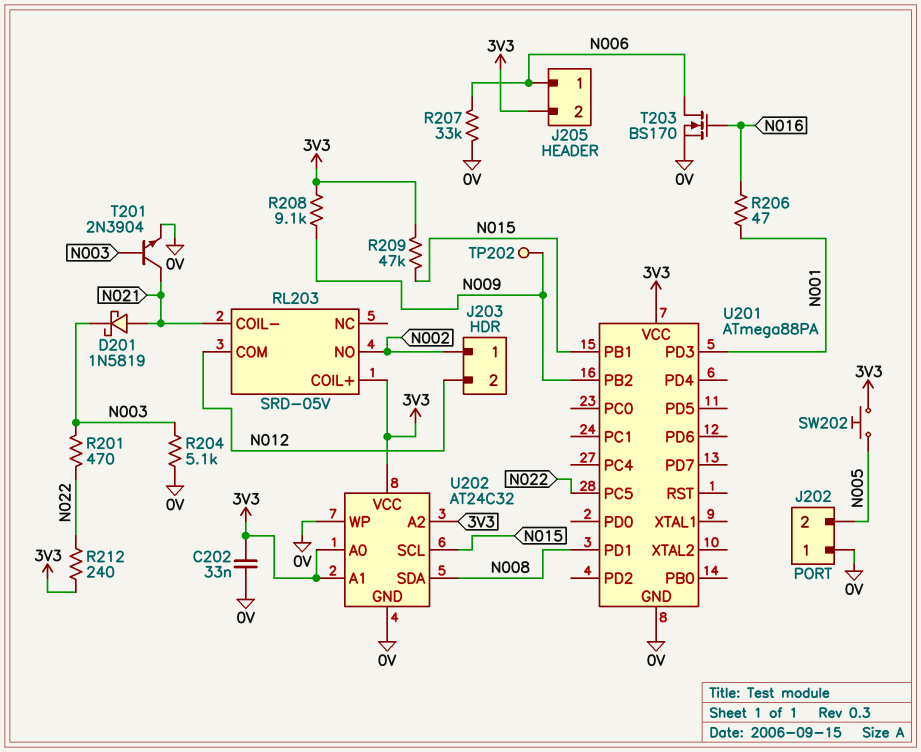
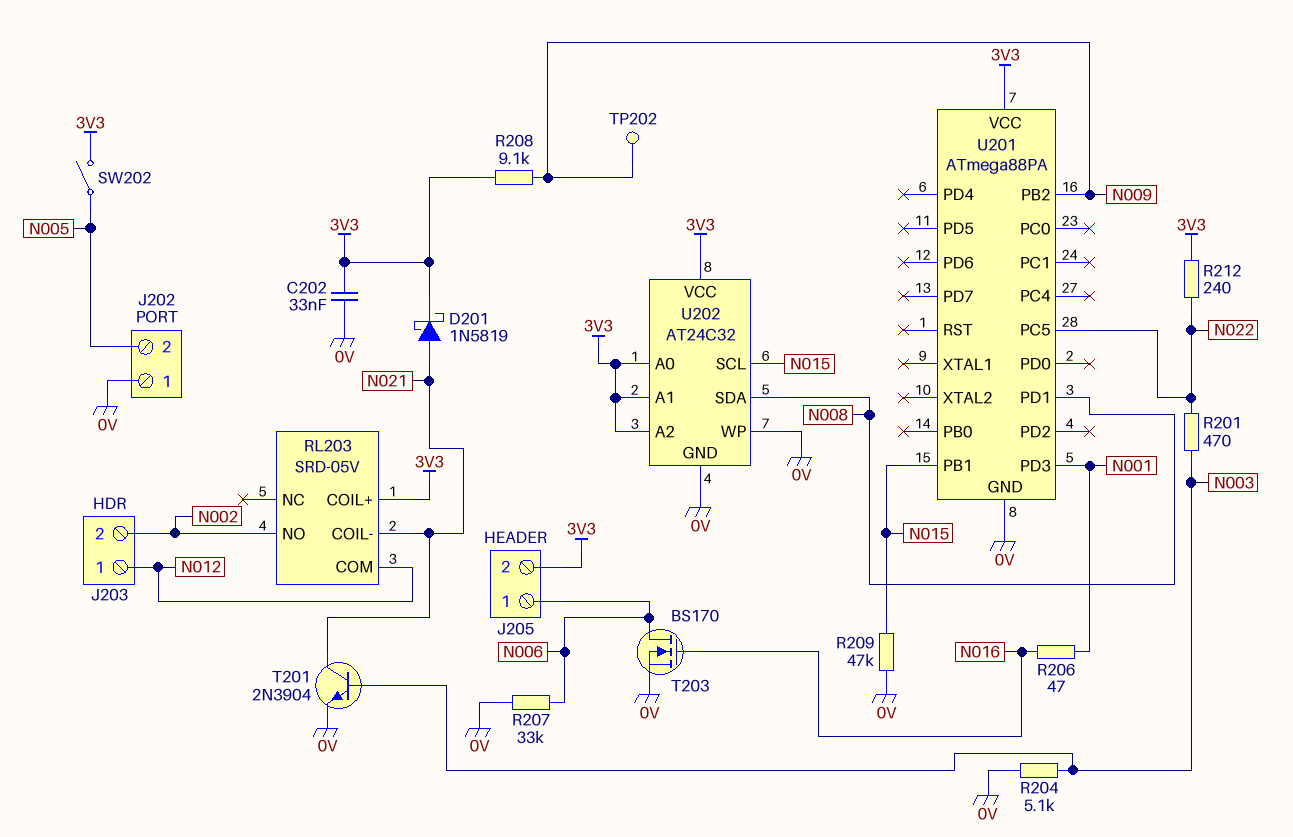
D201: schottky 1N5819 (A N021, K N003) -> schottky 1N5819 (A N021, K 3V3)
J203 pin 1: N002 -> N012
J203 pin 2: N012 -> N002
R209: 47k (3V3, N015) -> 47k (0V, N015)
SW202: button (3V3, N005) -> switch (3V3, N005)

